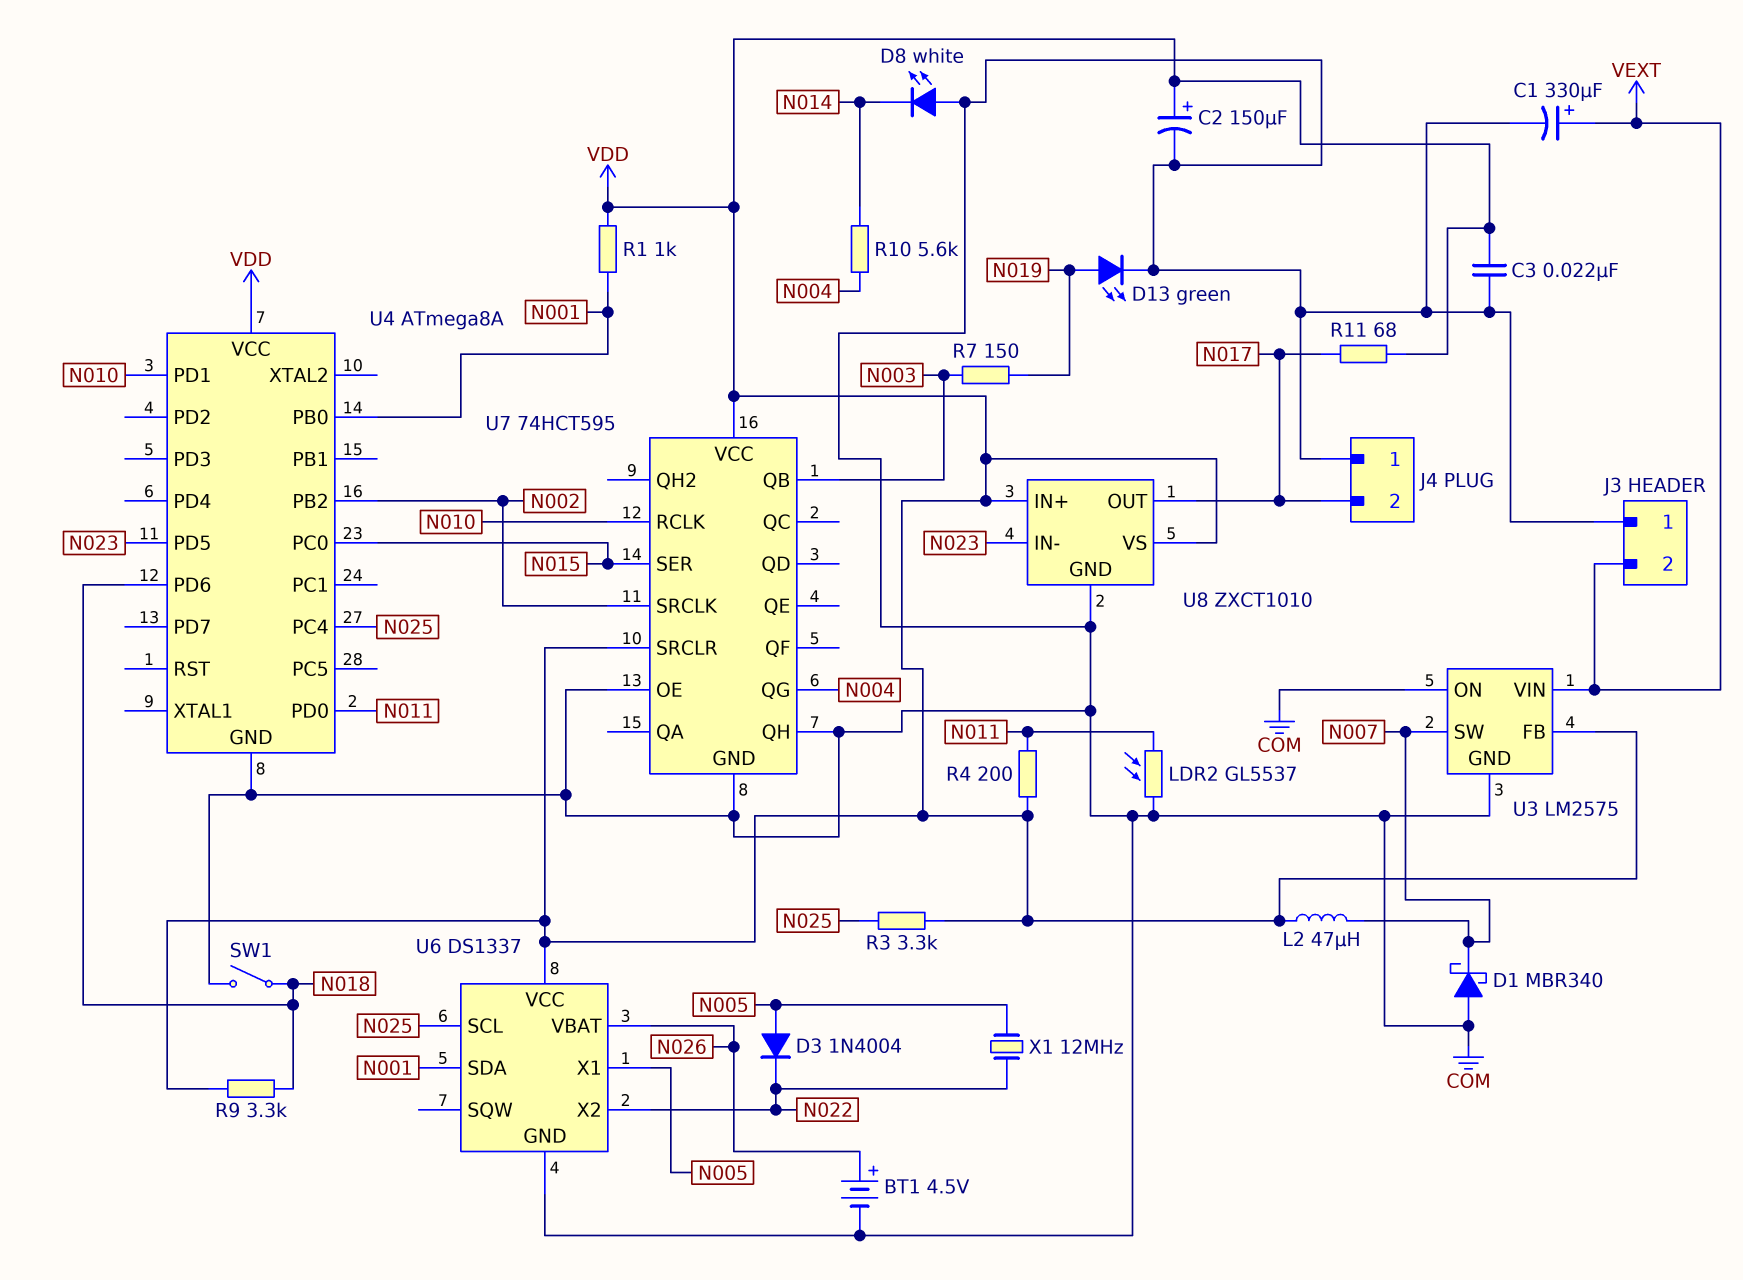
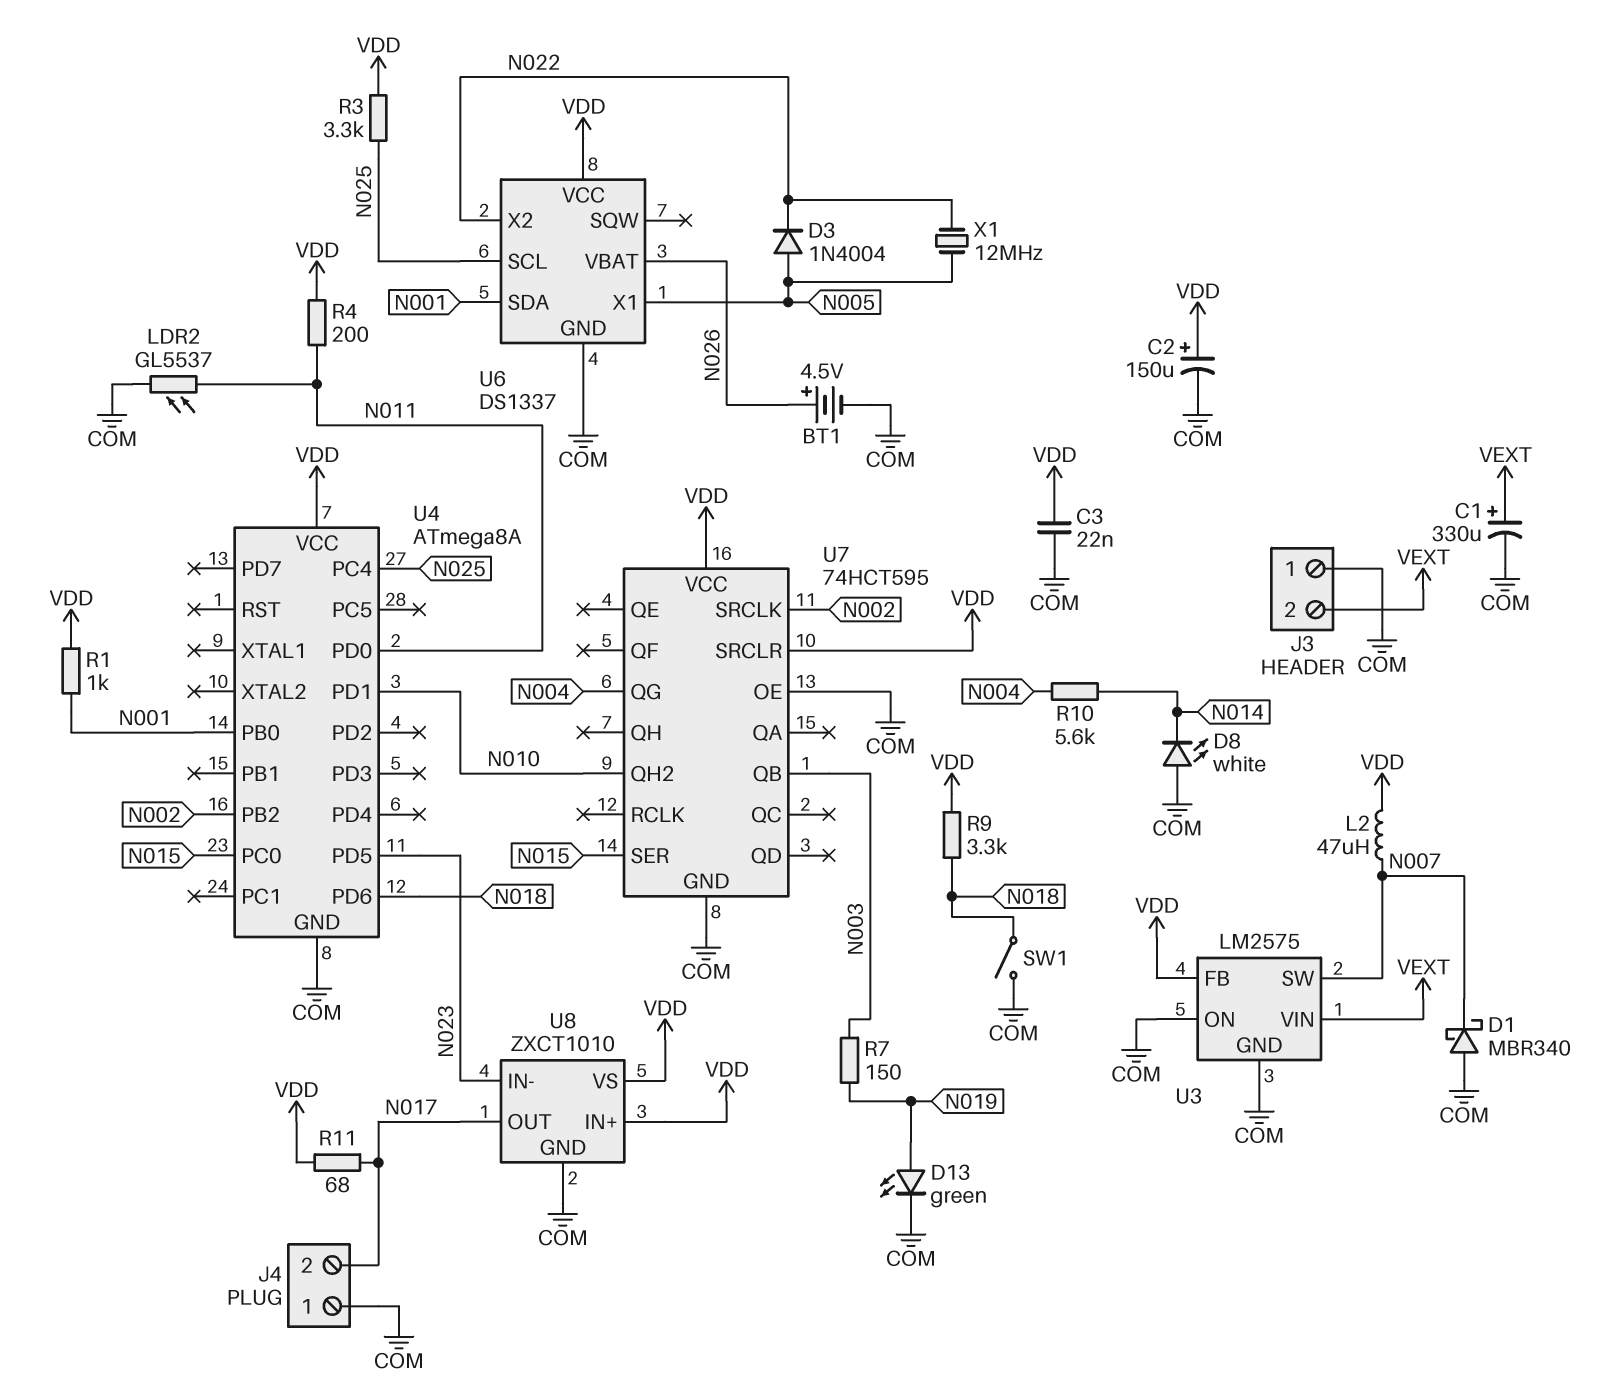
U7 pin QH: COM -> none
U7 pin QH2: none -> N010
U7 pin RCLK: N010 -> none

